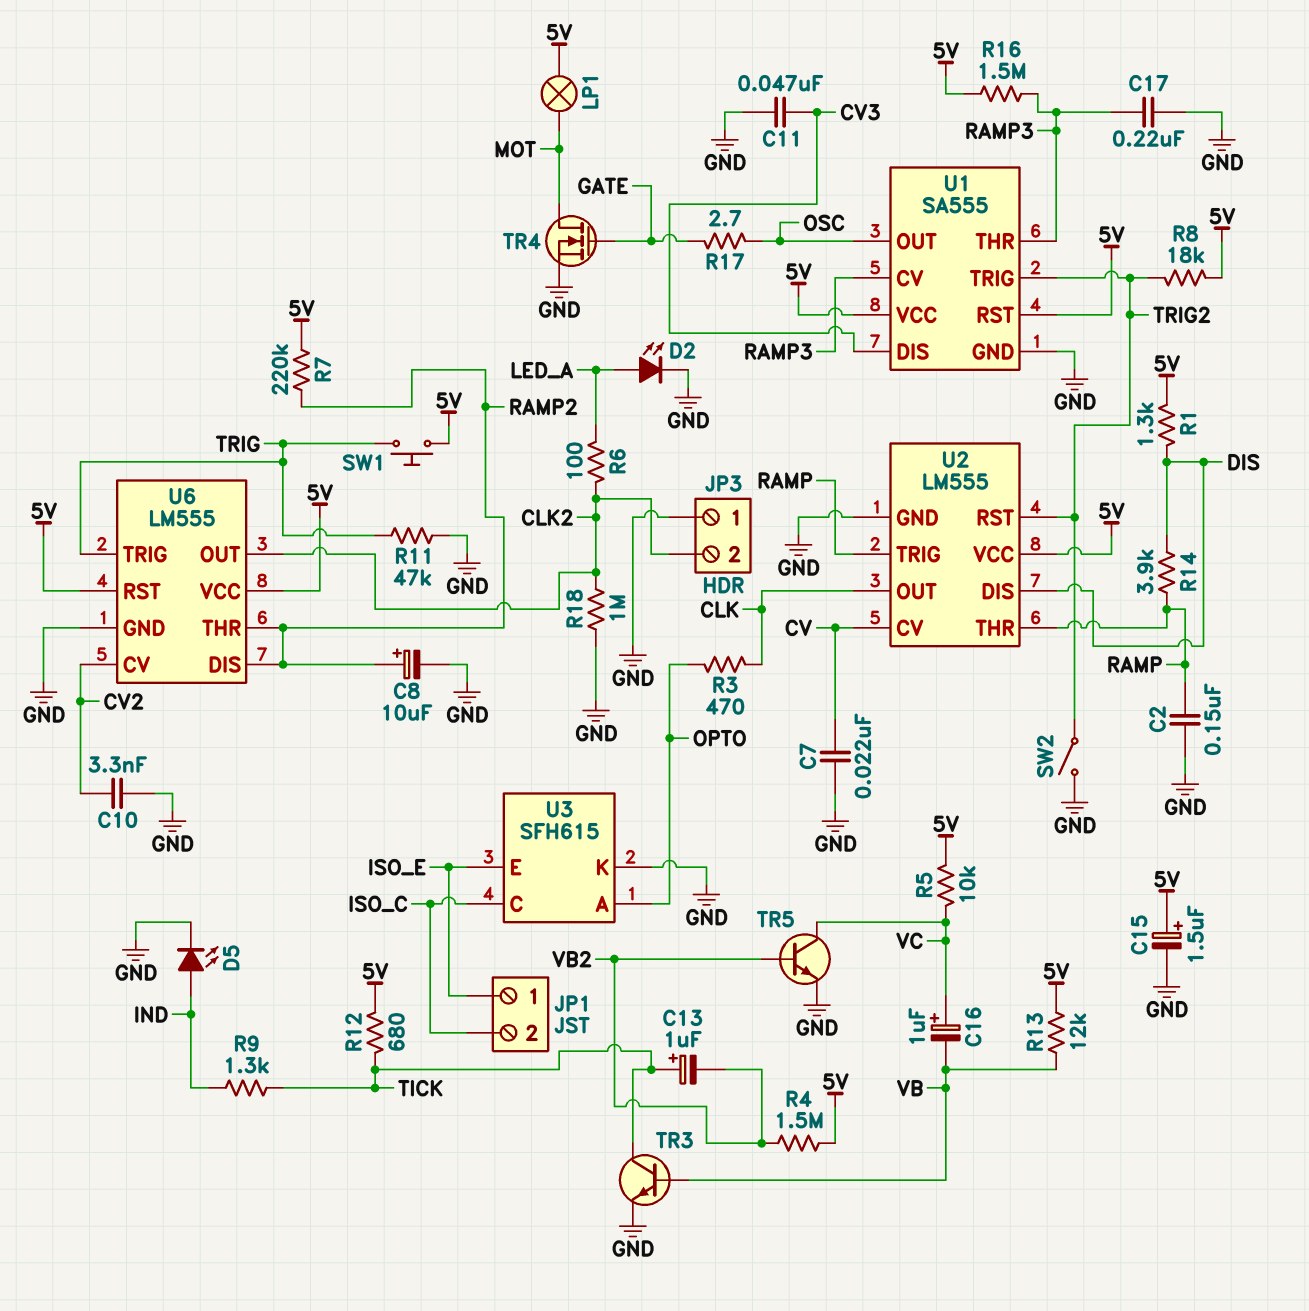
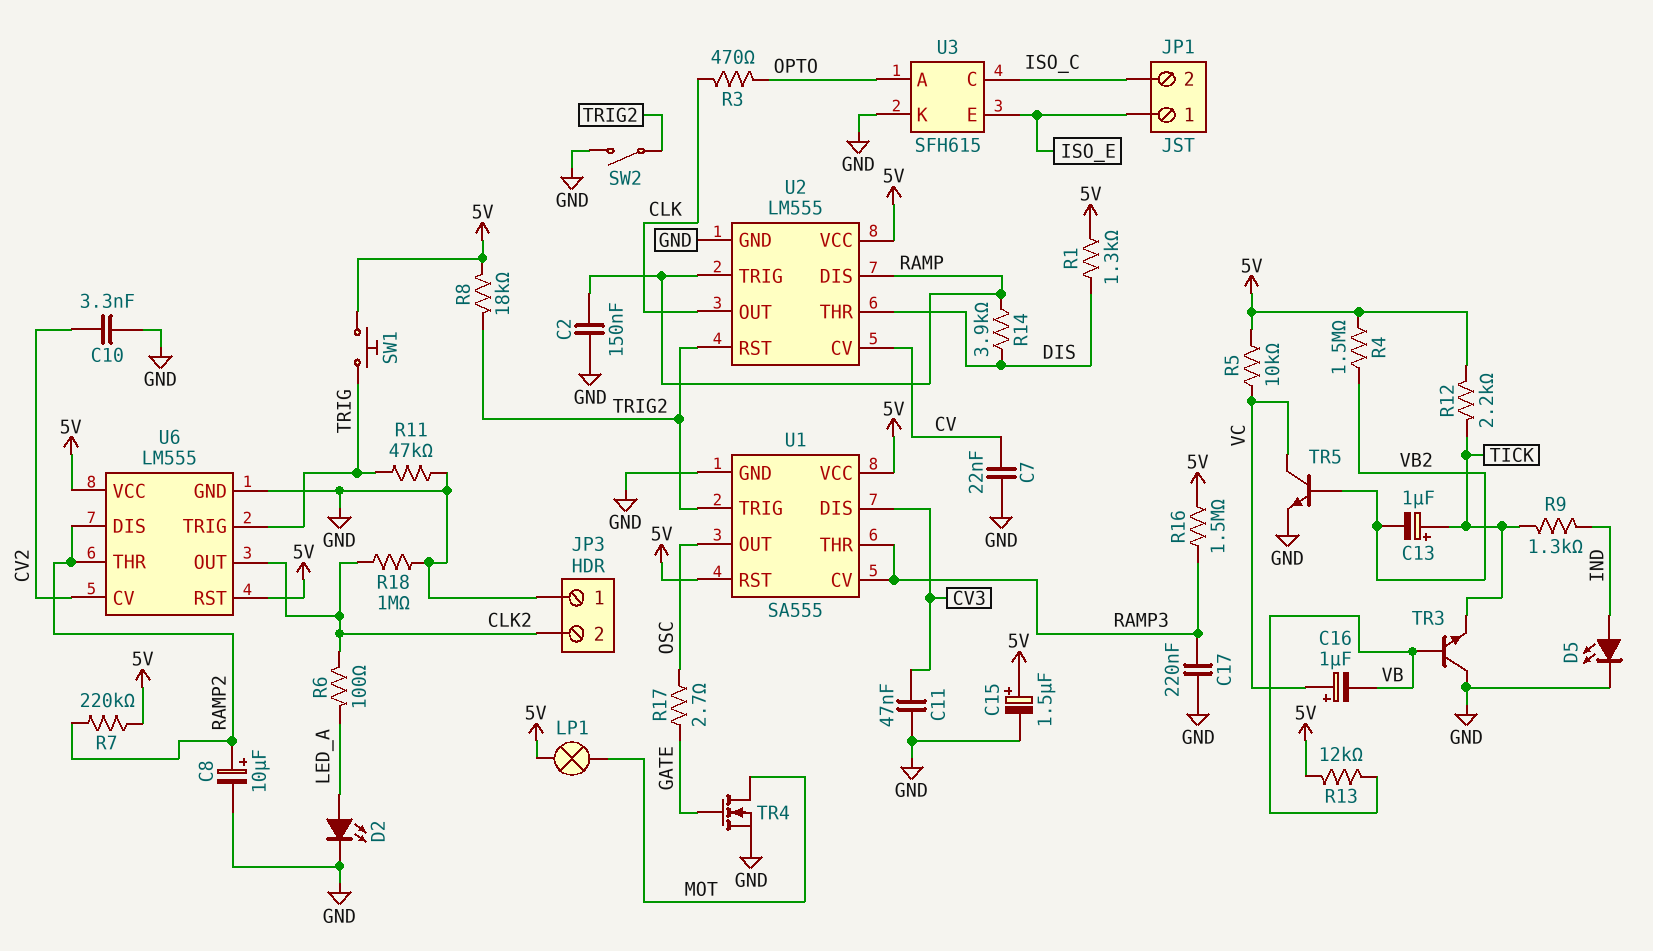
R12: 680 (5V, TICK) -> 2.2k (5V, TICK)
TR3: NPN (B VB, C TICK, E GND) -> NPN (B VB, C GND, E TICK)
U2 pin DIS: DIS -> RAMP
U2 pin THR: RAMP -> DIS

